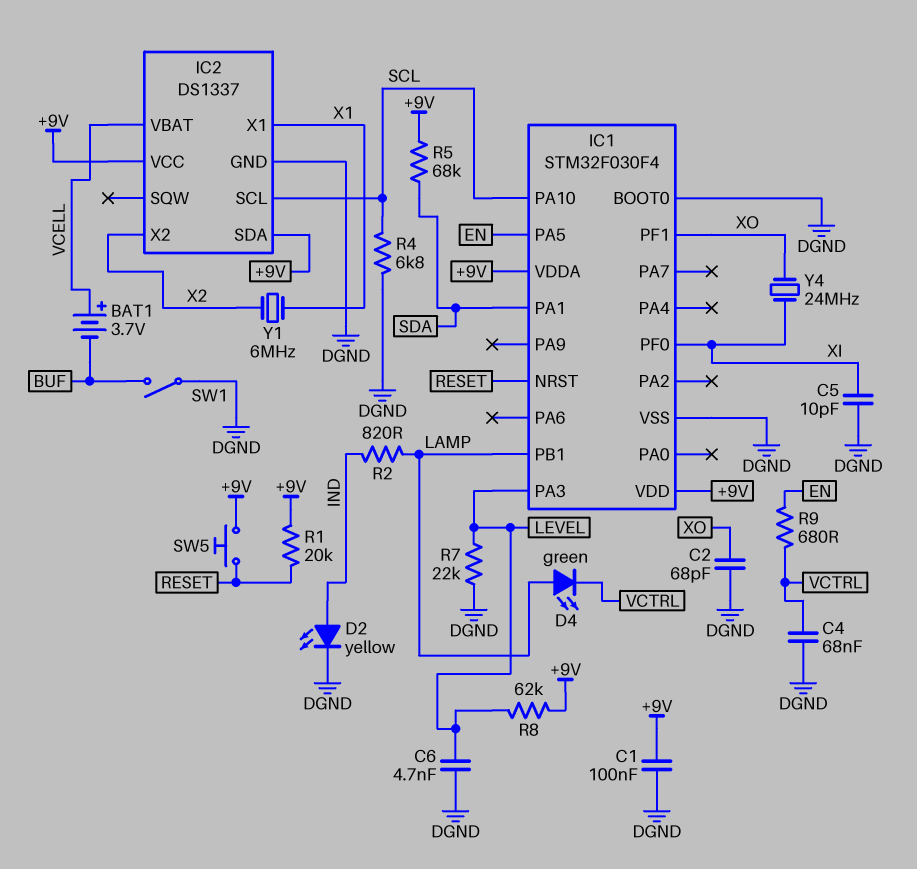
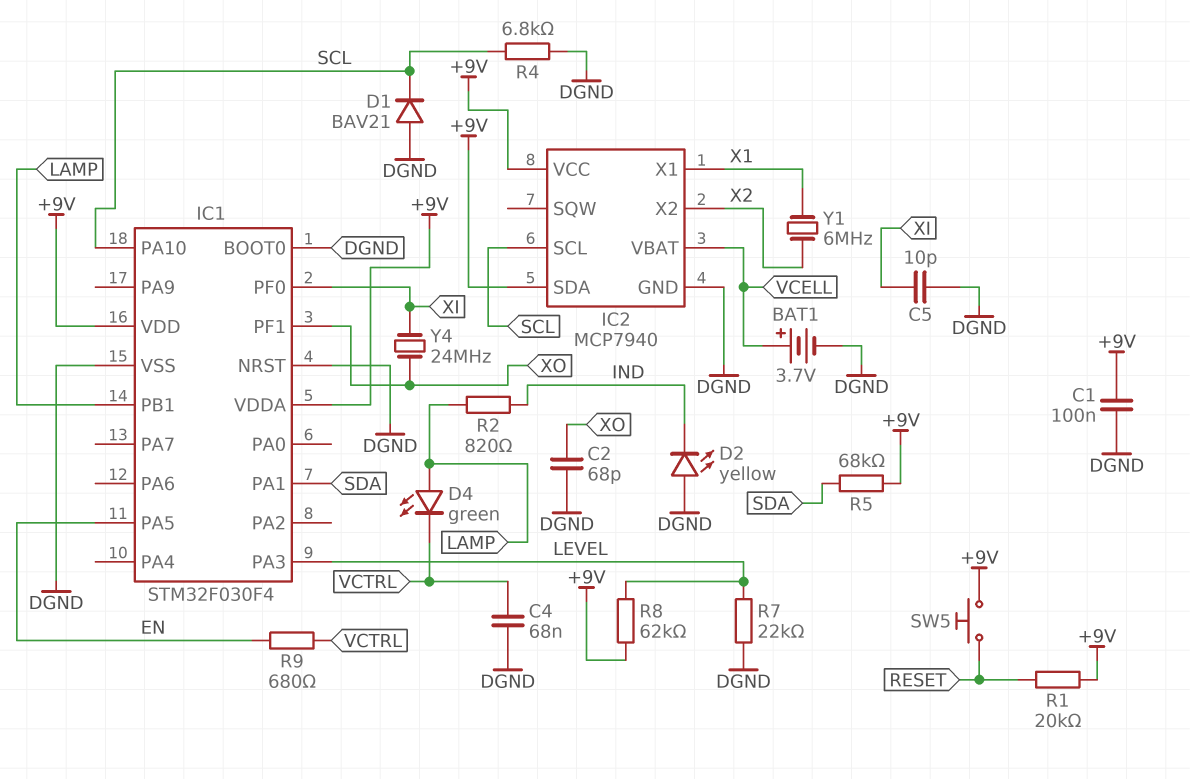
BAT1: 3.7V (plus VCELL, minus BUF) -> 3.7V (plus VCELL, minus DGND)
C6: 4.7nF (DGND, LEVEL) -> none
D1: none -> diode BAV21 (A DGND, K SCL)
D2: LED yellow (A IND, K DGND) -> LED yellow (A DGND, K IND)
IC1 pin NRST: RESET -> DGND
IC2: DS1337 -> MCP7940
SW1: switch (BUF, DGND) -> none

